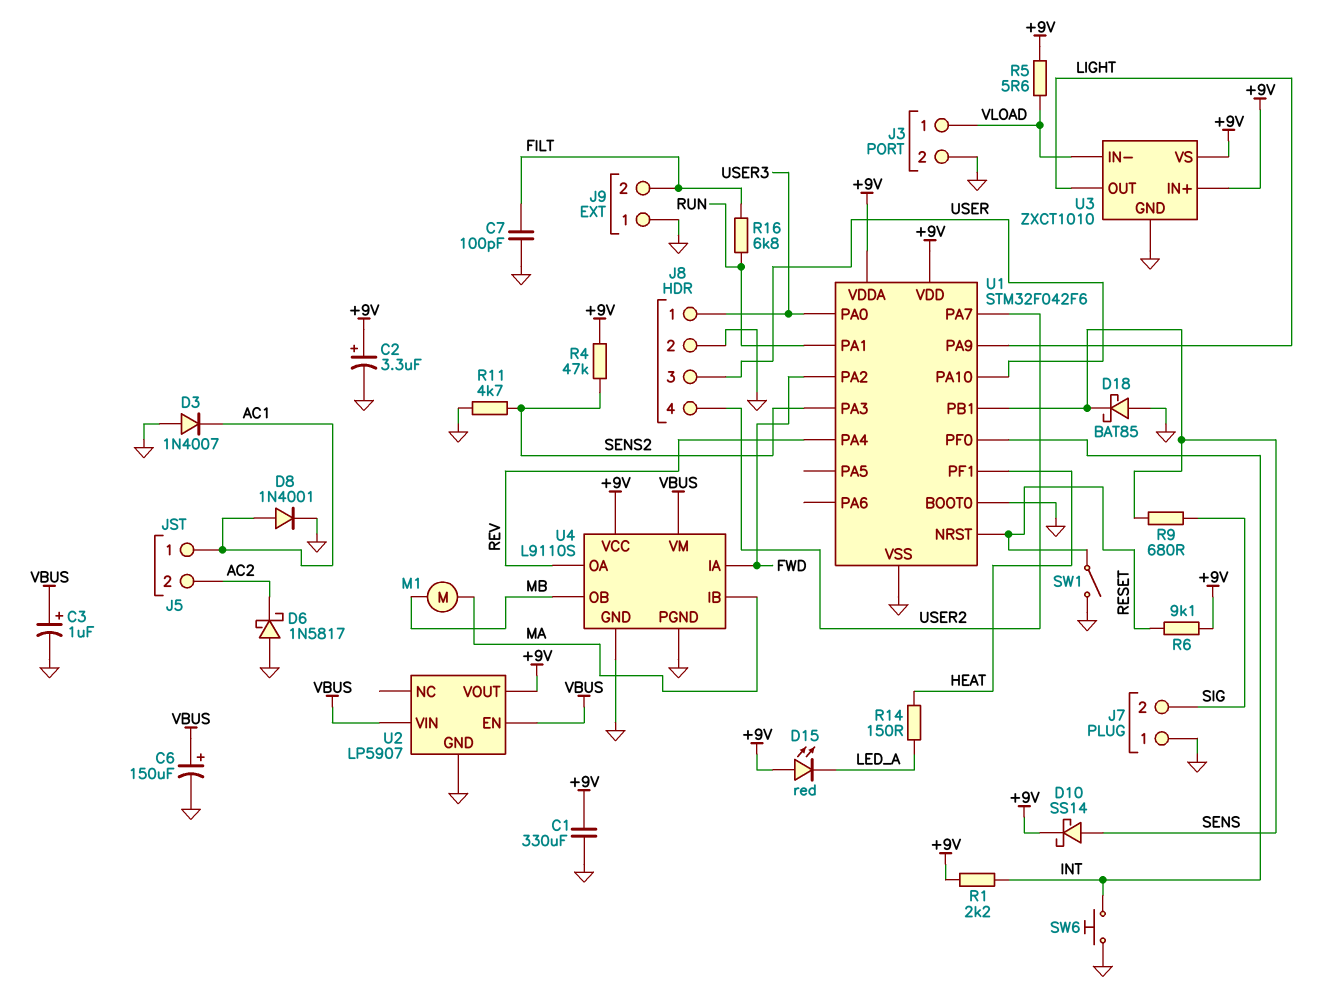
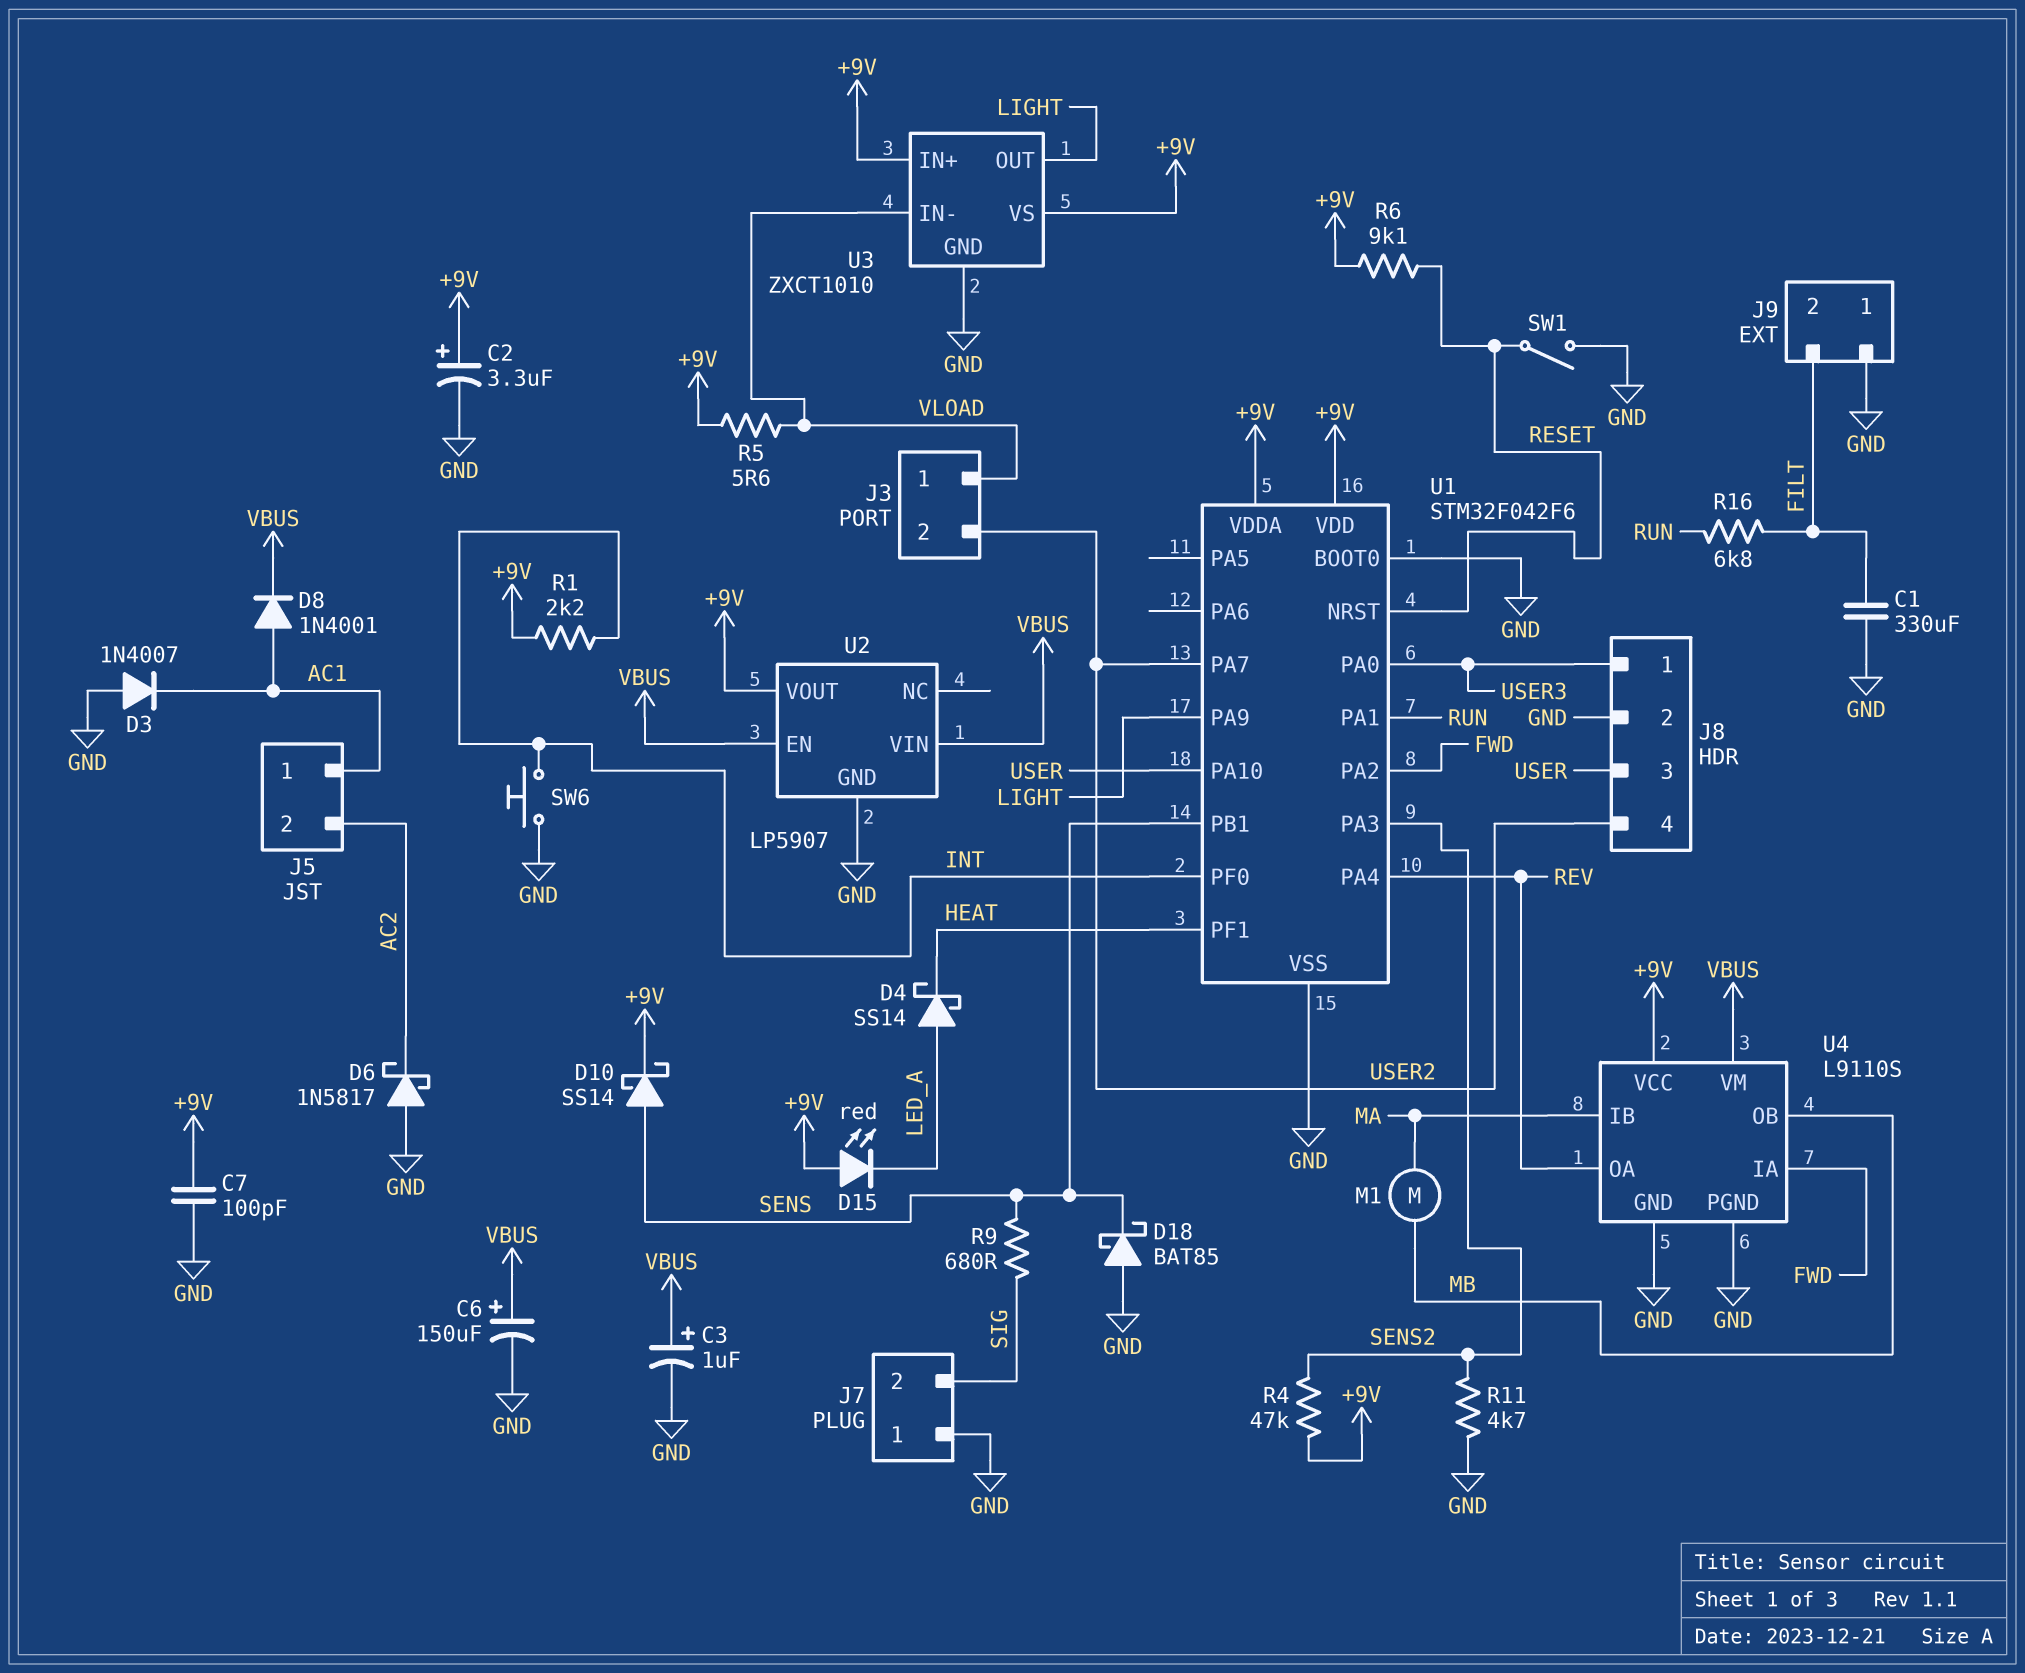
C1: 330uF (+9V, GND) -> 330uF (FILT, GND)
C7: 100pF (FILT, GND) -> 100pF (+9V, GND)
D4: none -> schottky SS14 (A LED_A, K HEAT)
D8: diode 1N4001 (A AC1, K GND) -> diode 1N4001 (A AC1, K VBUS)
J3 pin 2: GND -> USER2
R14: 150 (HEAT, LED_A) -> none

